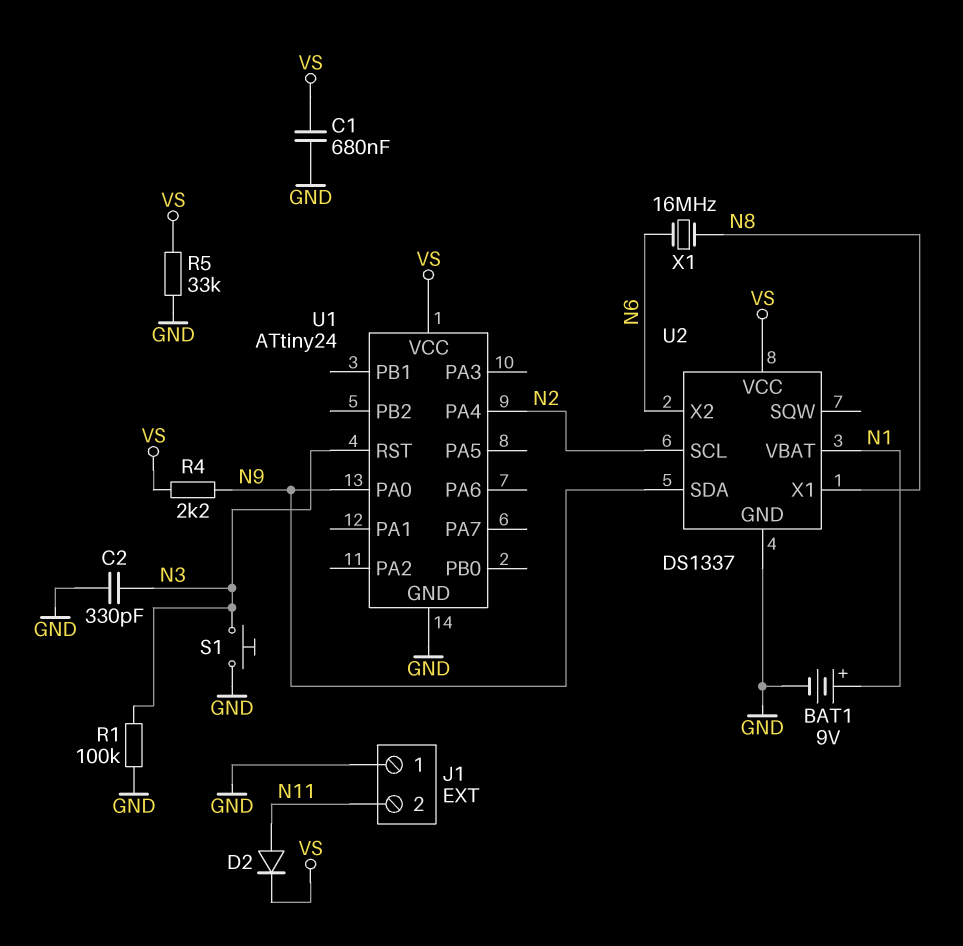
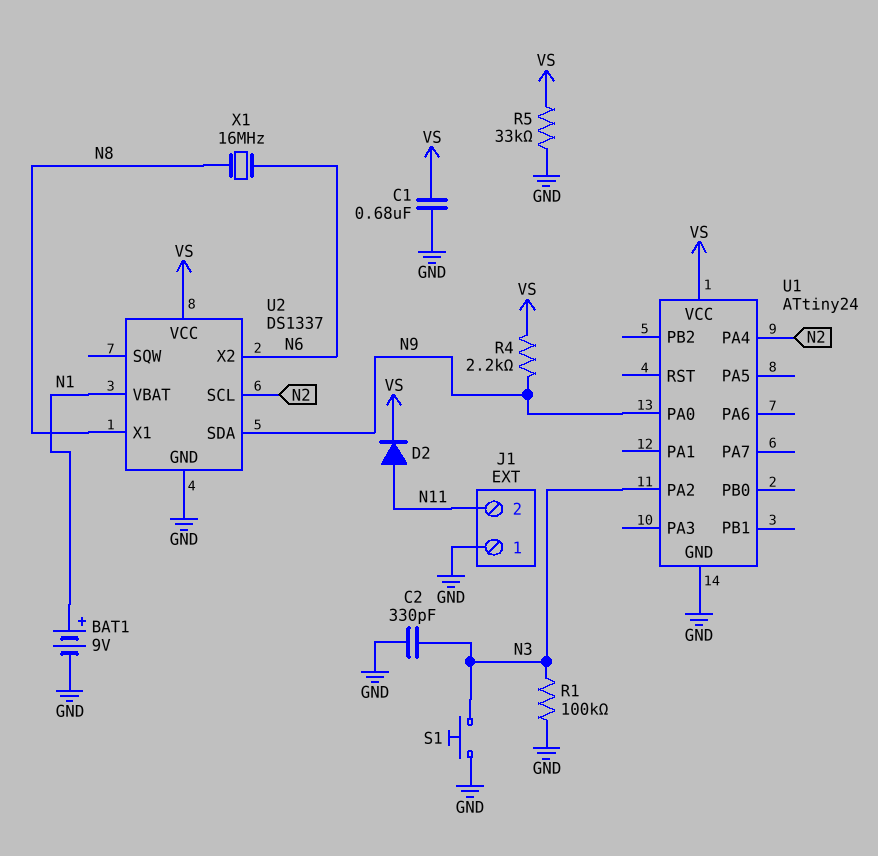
U1 pin PA2: none -> N3
U1 pin RST: N3 -> none

